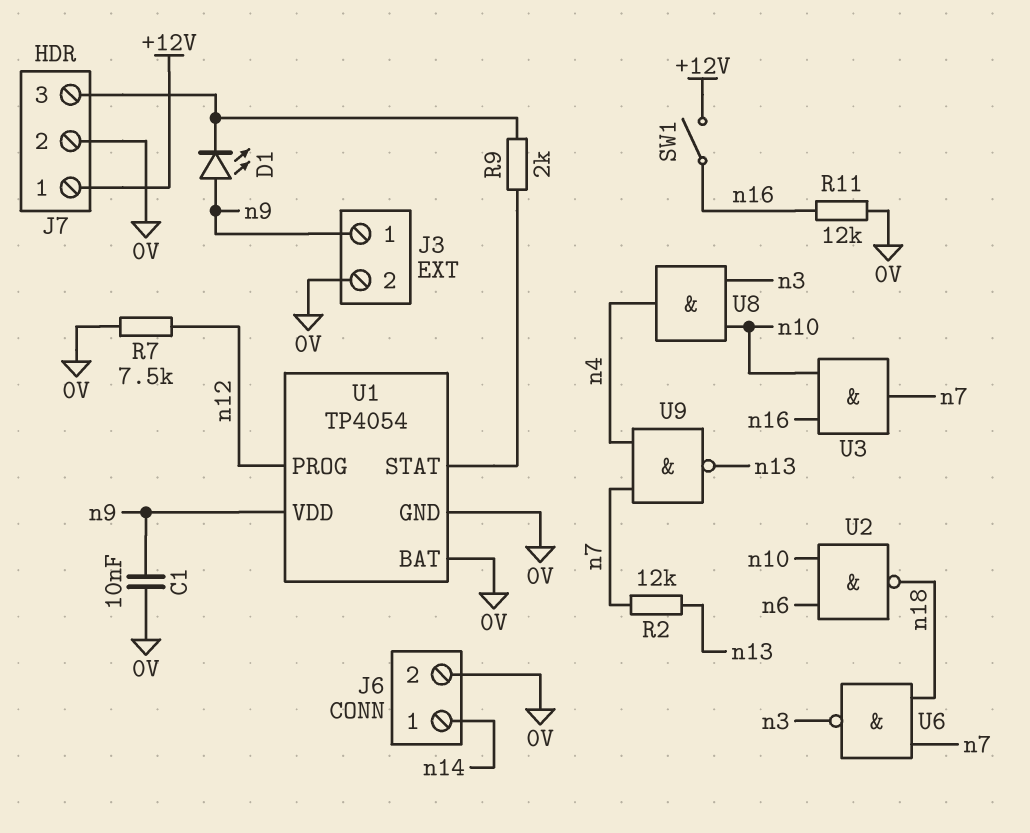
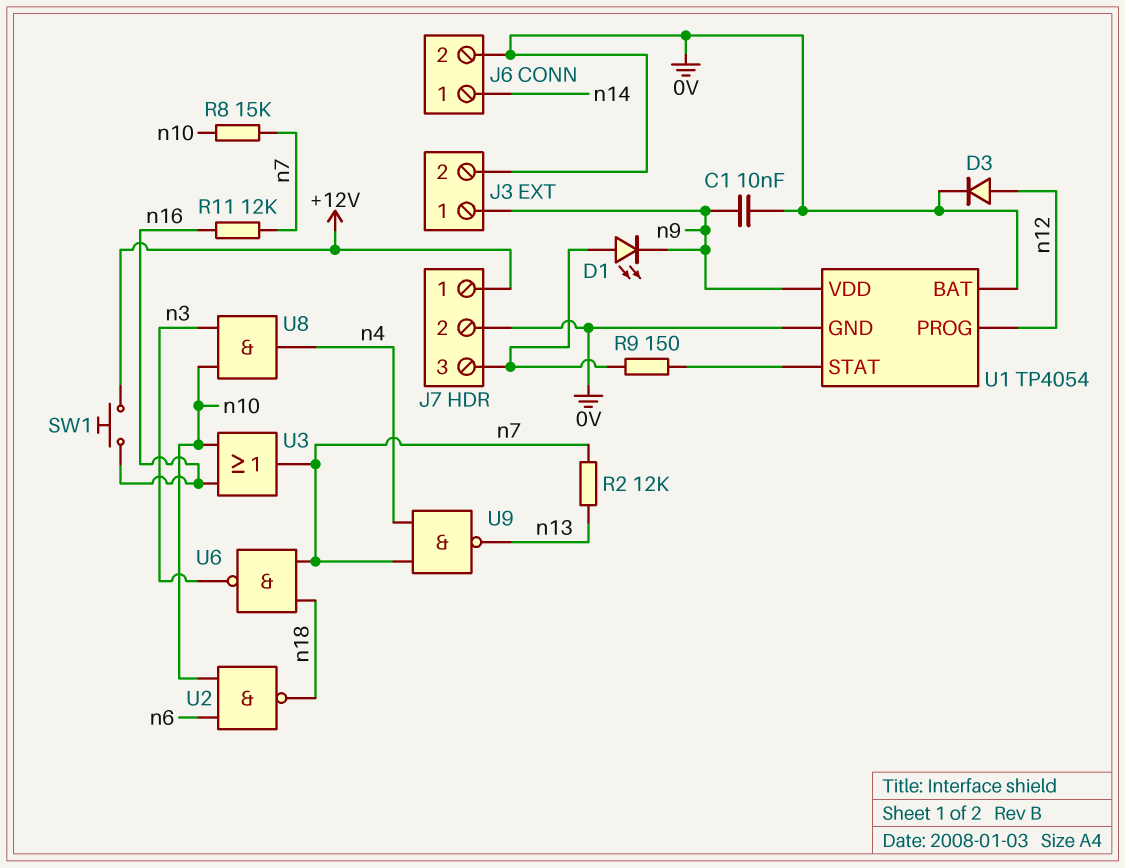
D1: LED (A n9, K J7/3) -> LED (A J7/3, K n9)
D3: none -> diode (A n12, K 0V)
R7: 7.5k (0V, n12) -> none
R8: none -> 15k (n7, n10)
R9: 2k (J7/3, U1/STAT) -> 150 (J7/3, U1/STAT)
R11: 12k (0V, n16) -> 12k (n7, n16)
SW1: switch (+12V, n16) -> button (+12V, n16)
U3: AND (in n10, in n16, out n7) -> OR (in n10, in n16, out n7)

